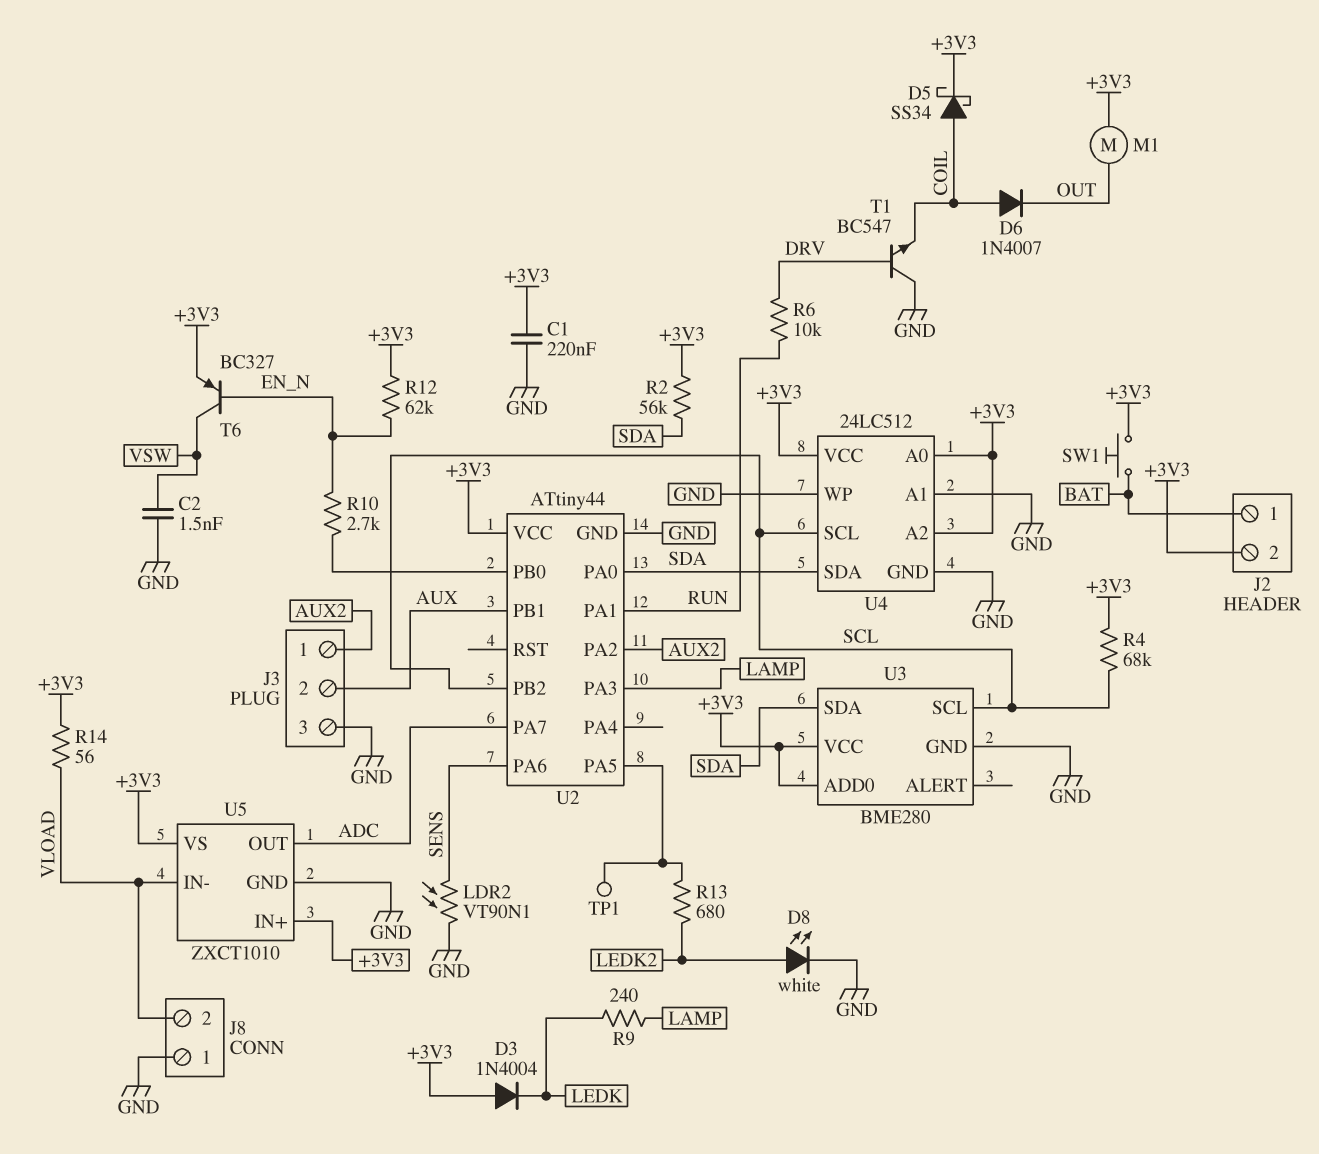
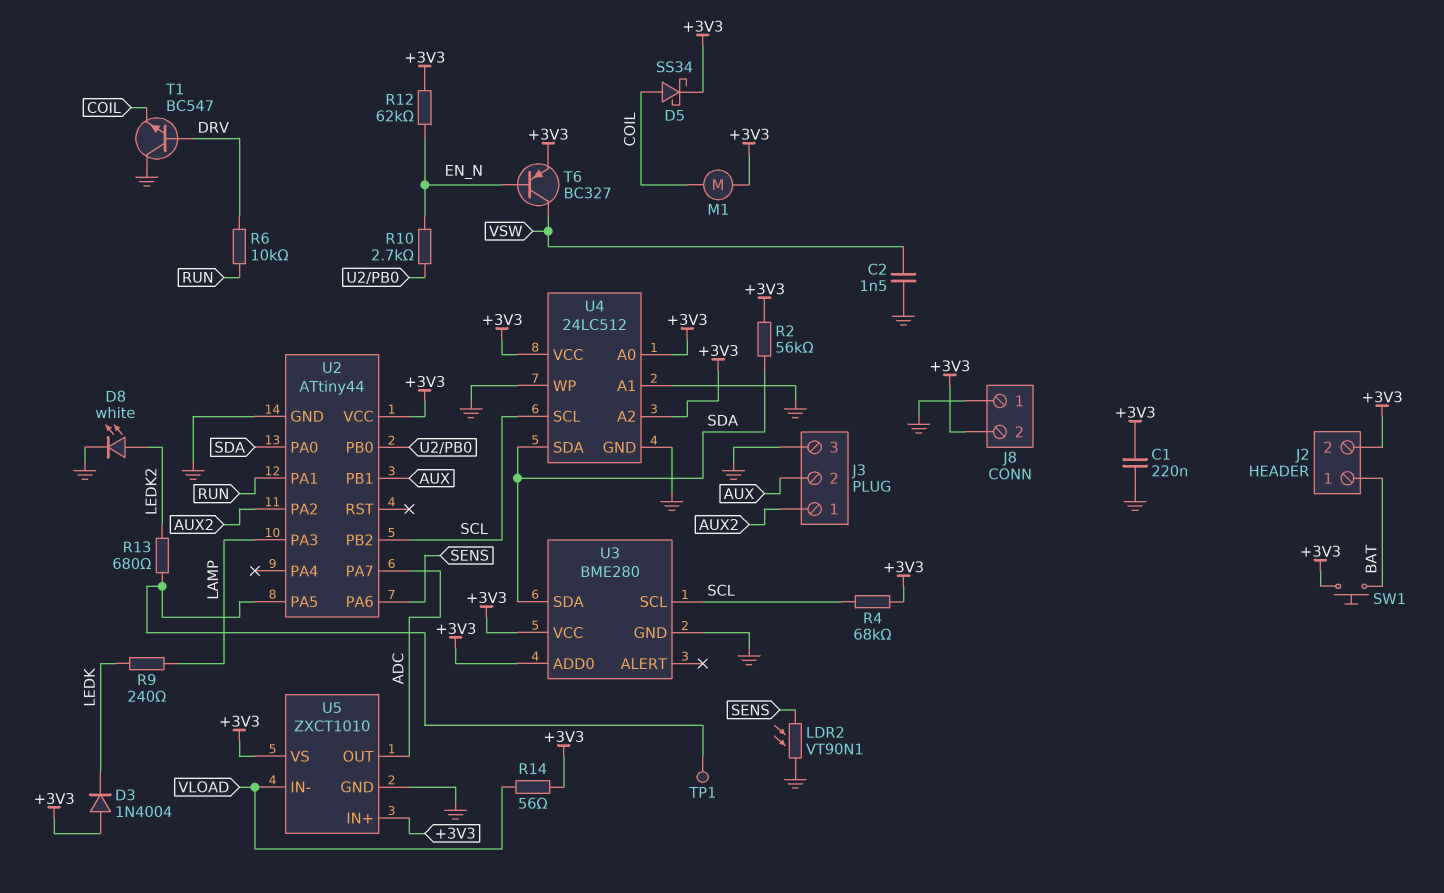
D6: diode 1N4007 (A COIL, K OUT) -> none
J8 pin 2: VLOAD -> +3V3
M1: motor (+3V3, OUT) -> motor (+3V3, COIL)

